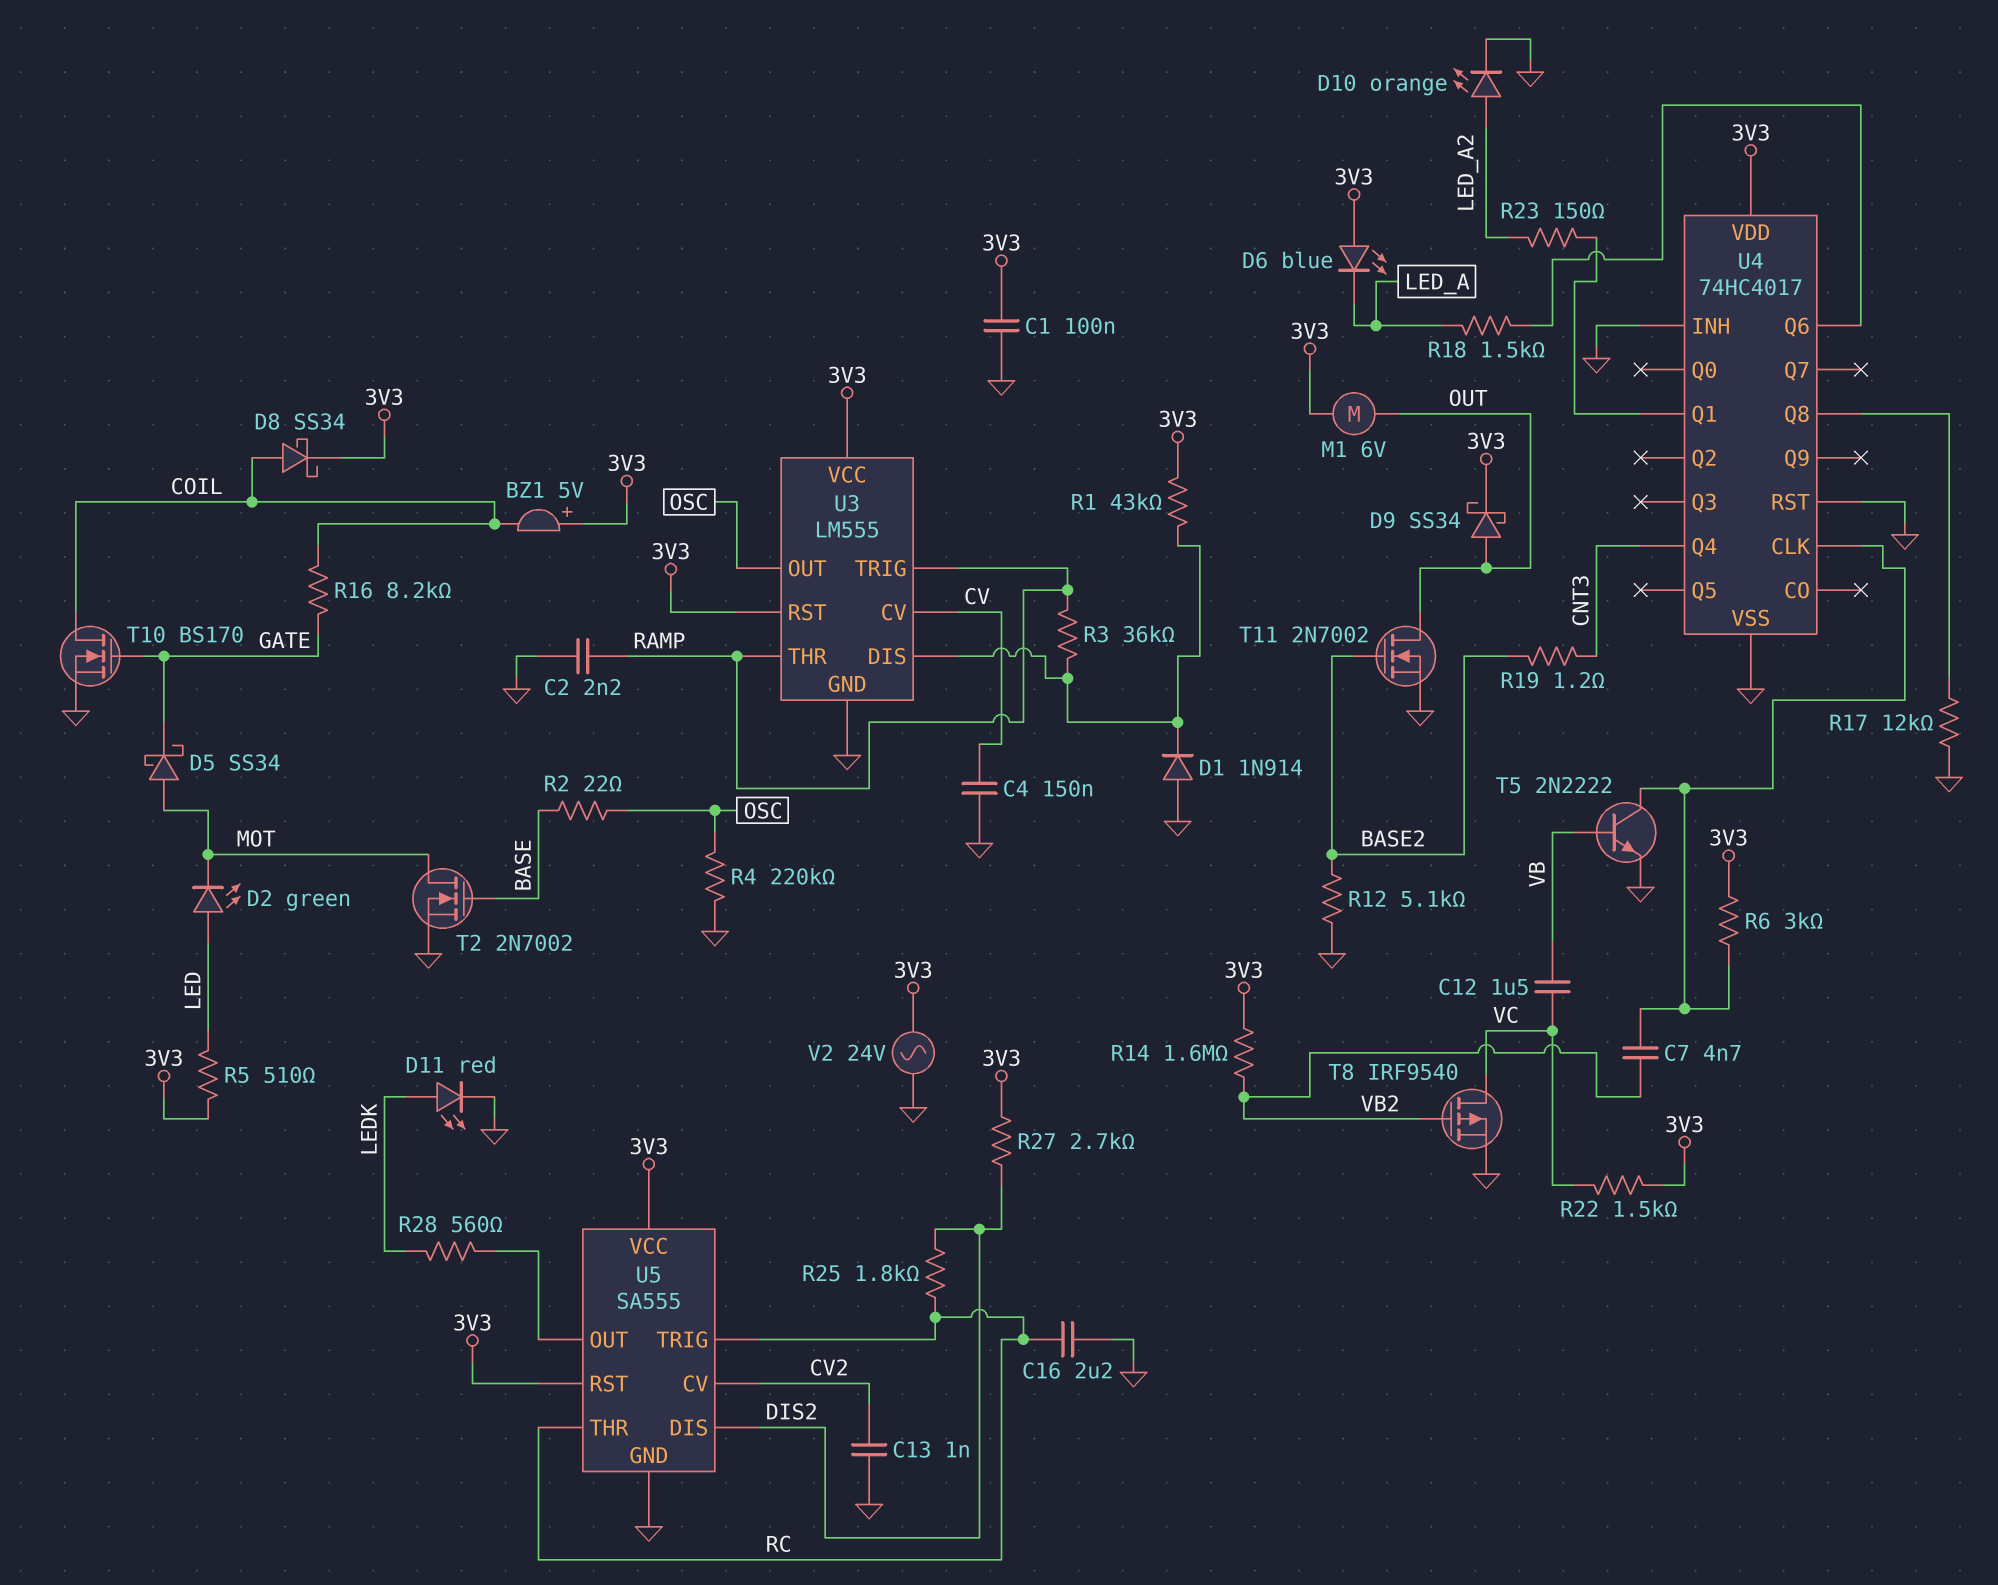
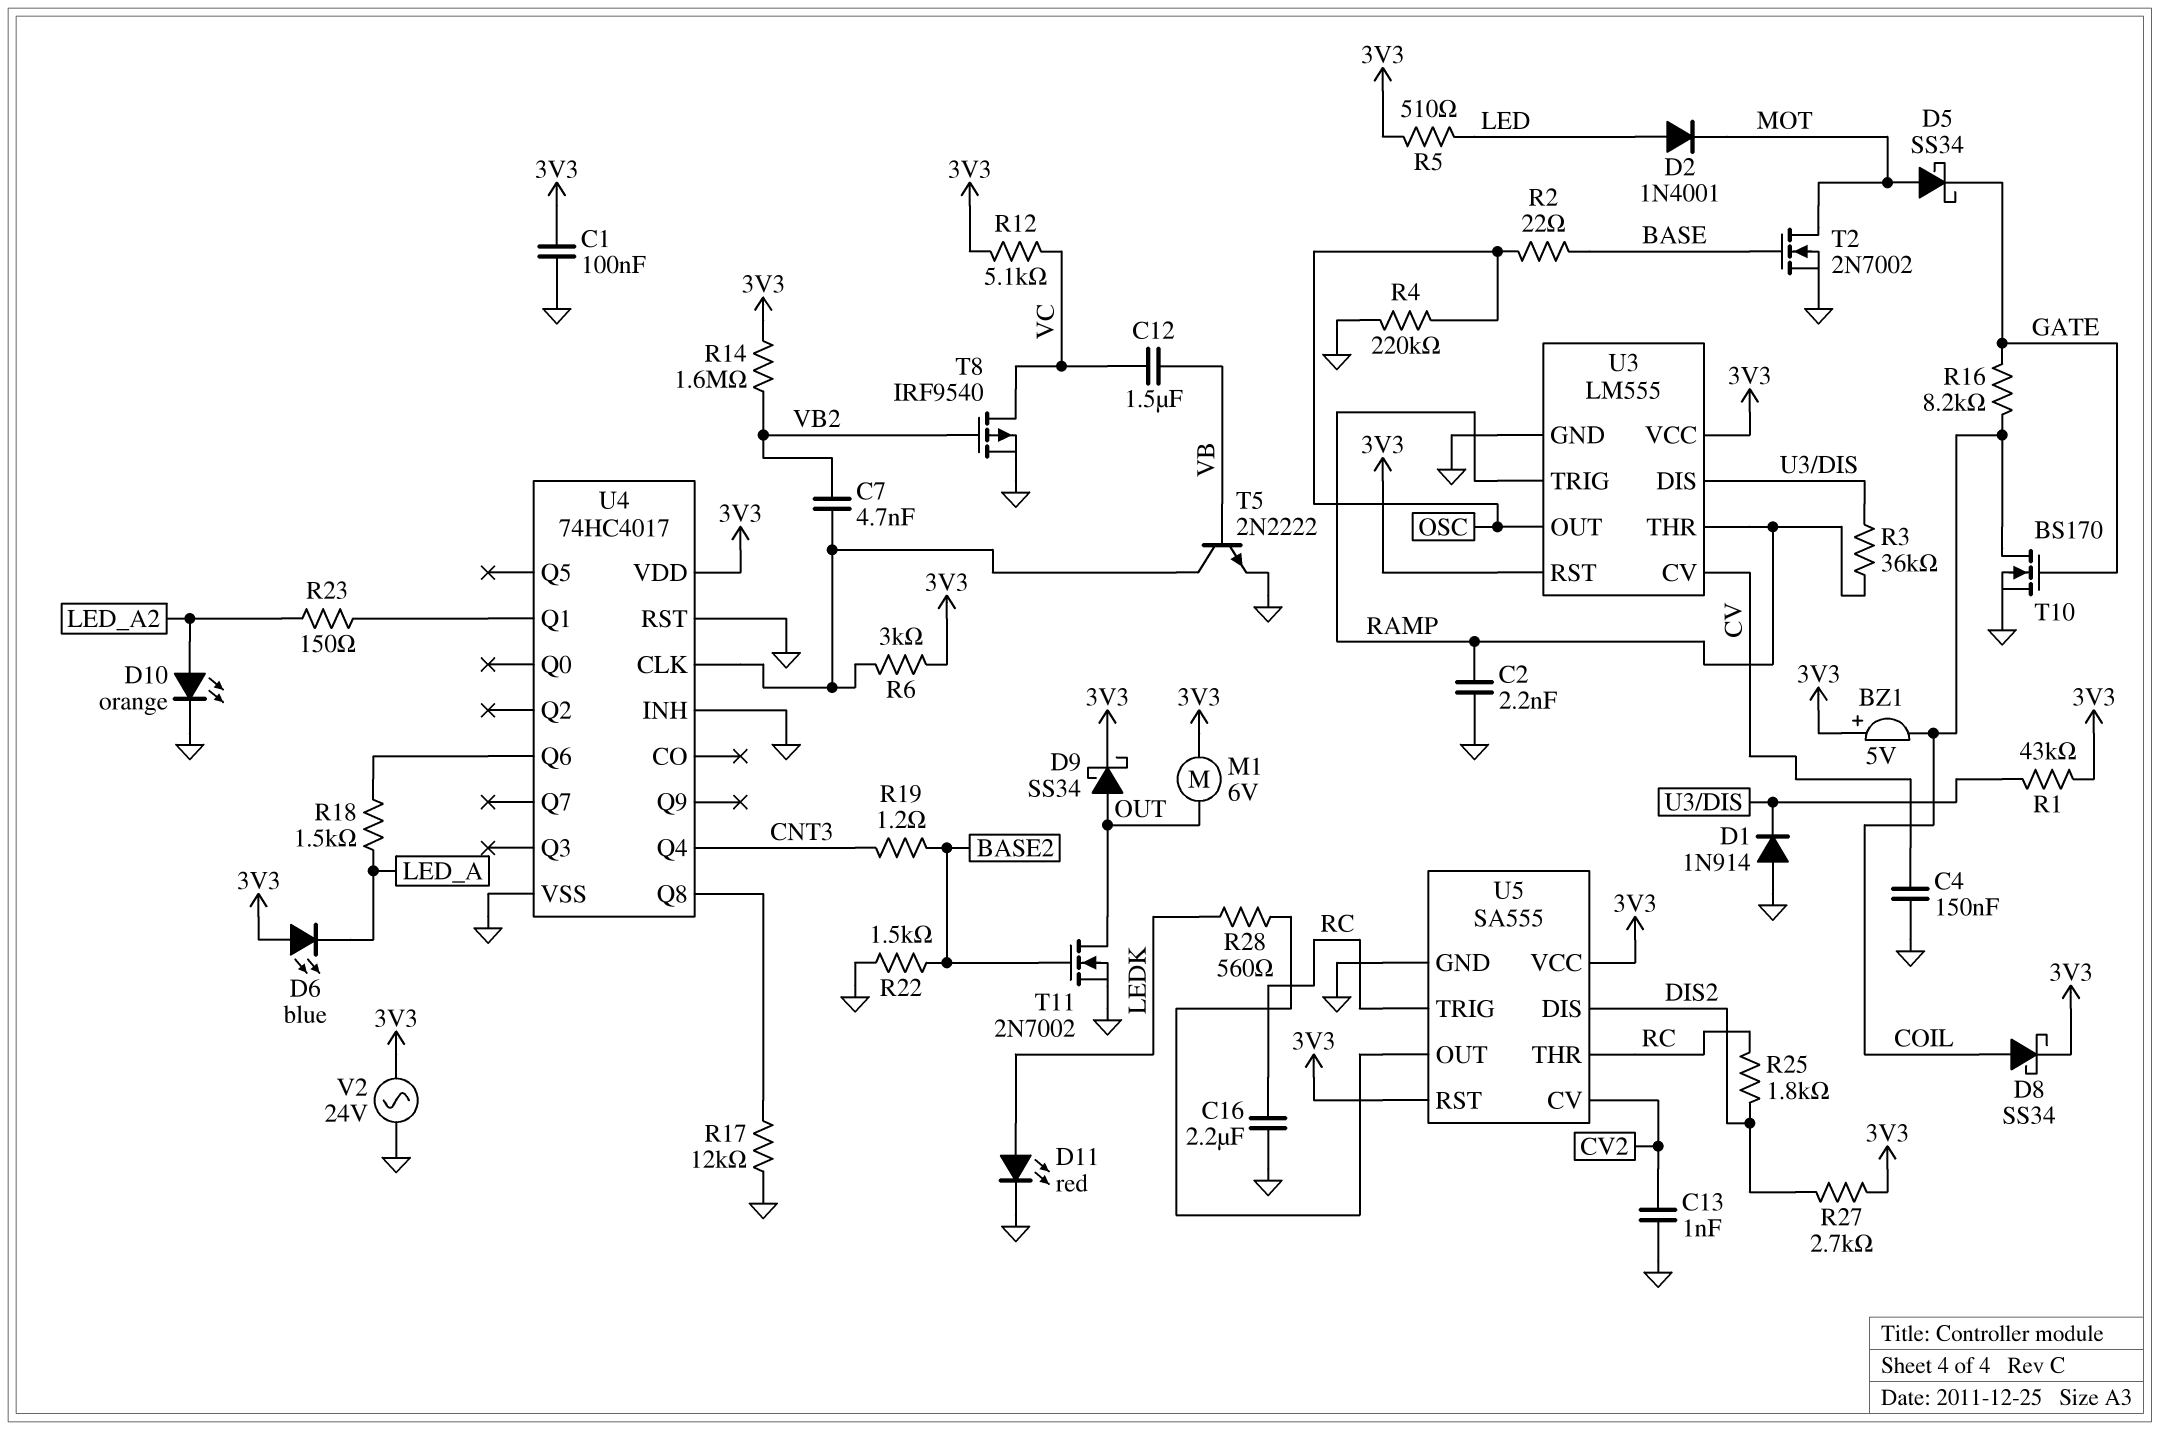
D2: LED green (A LED, K MOT) -> diode 1N4001 (A LED, K MOT)
R12: 5.1k (BASE2, GND) -> 5.1k (3V3, VC)
R22: 1.5k (3V3, VC) -> 1.5k (BASE2, GND)

